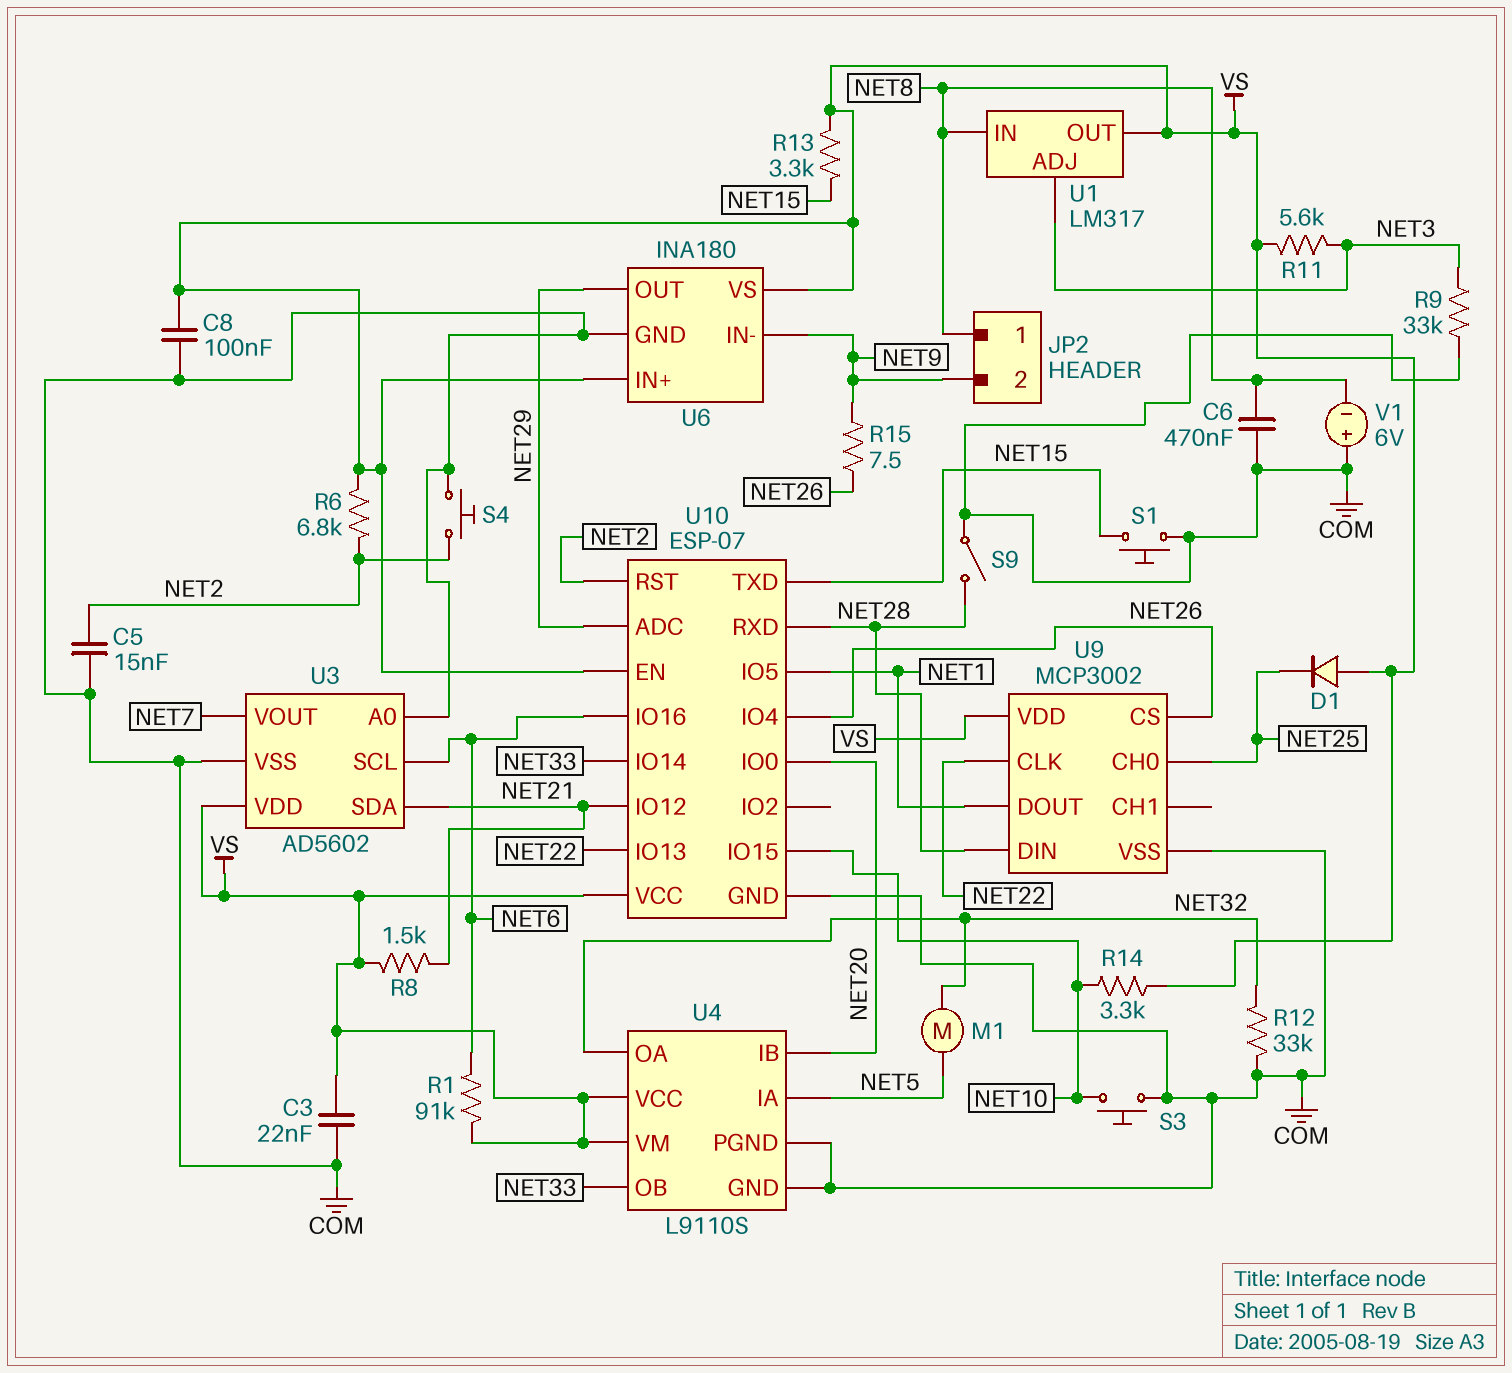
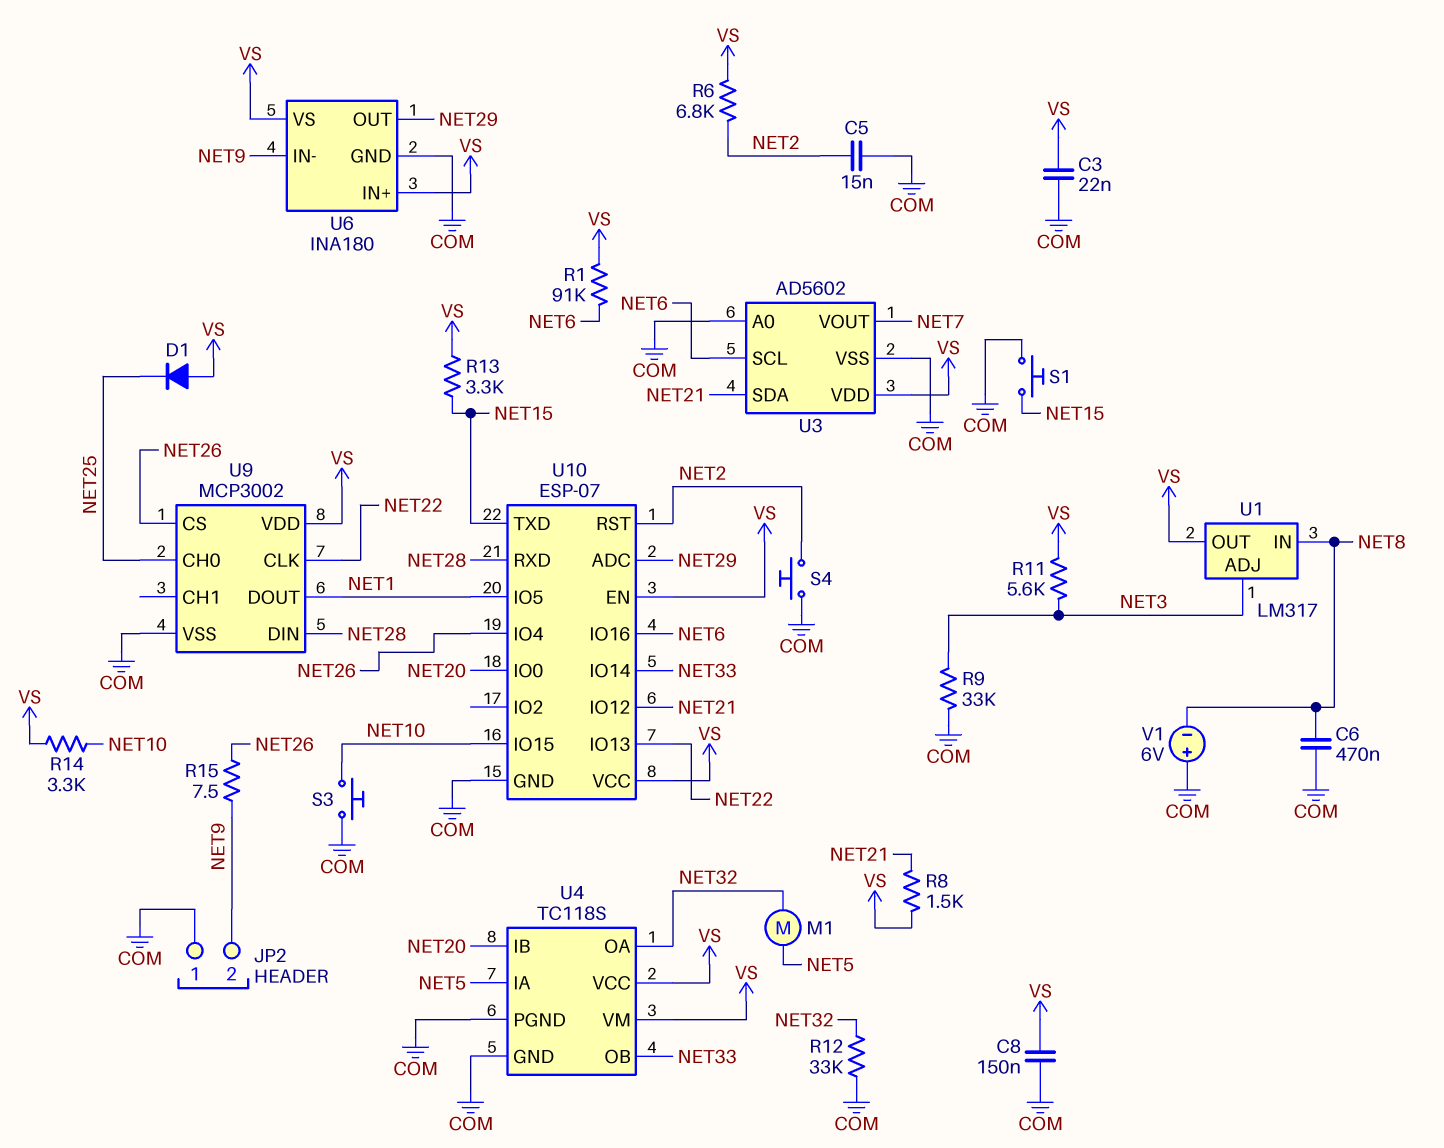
C8: 100nF (COM, VS) -> 150nF (COM, VS)
JP2 pin 1: NET8 -> COM
S9: switch (COM, NET28) -> none
U4: L9110S -> TC118S

